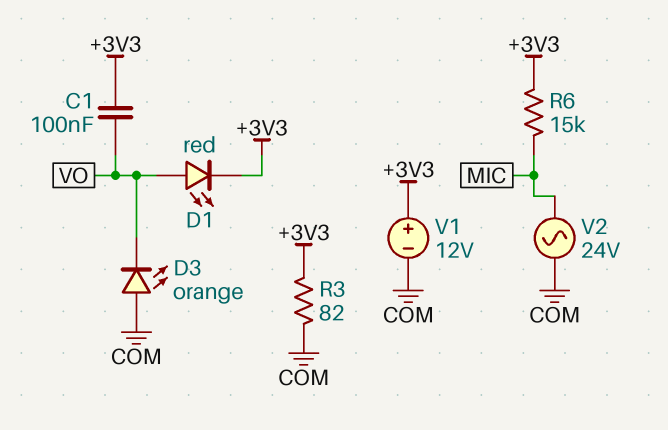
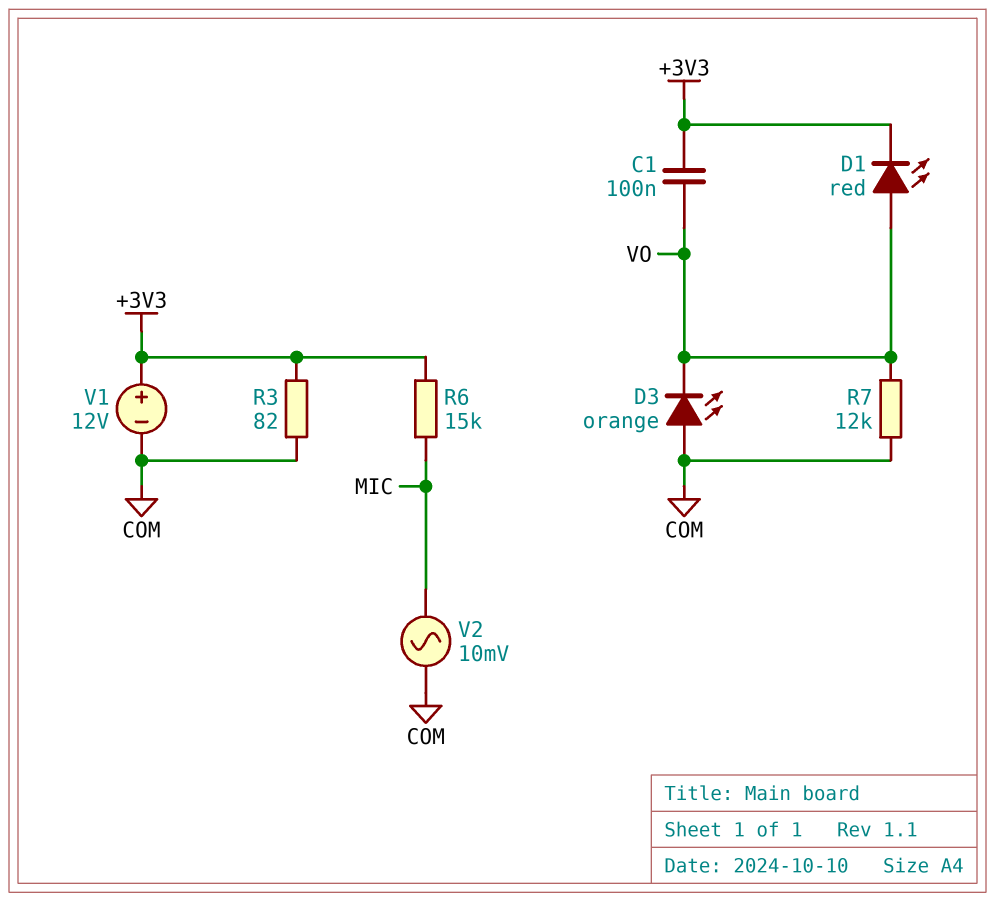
R7: none -> 12k (COM, VO)
V2: AC 24V (COM, MIC) -> AC 10mV (COM, MIC)

